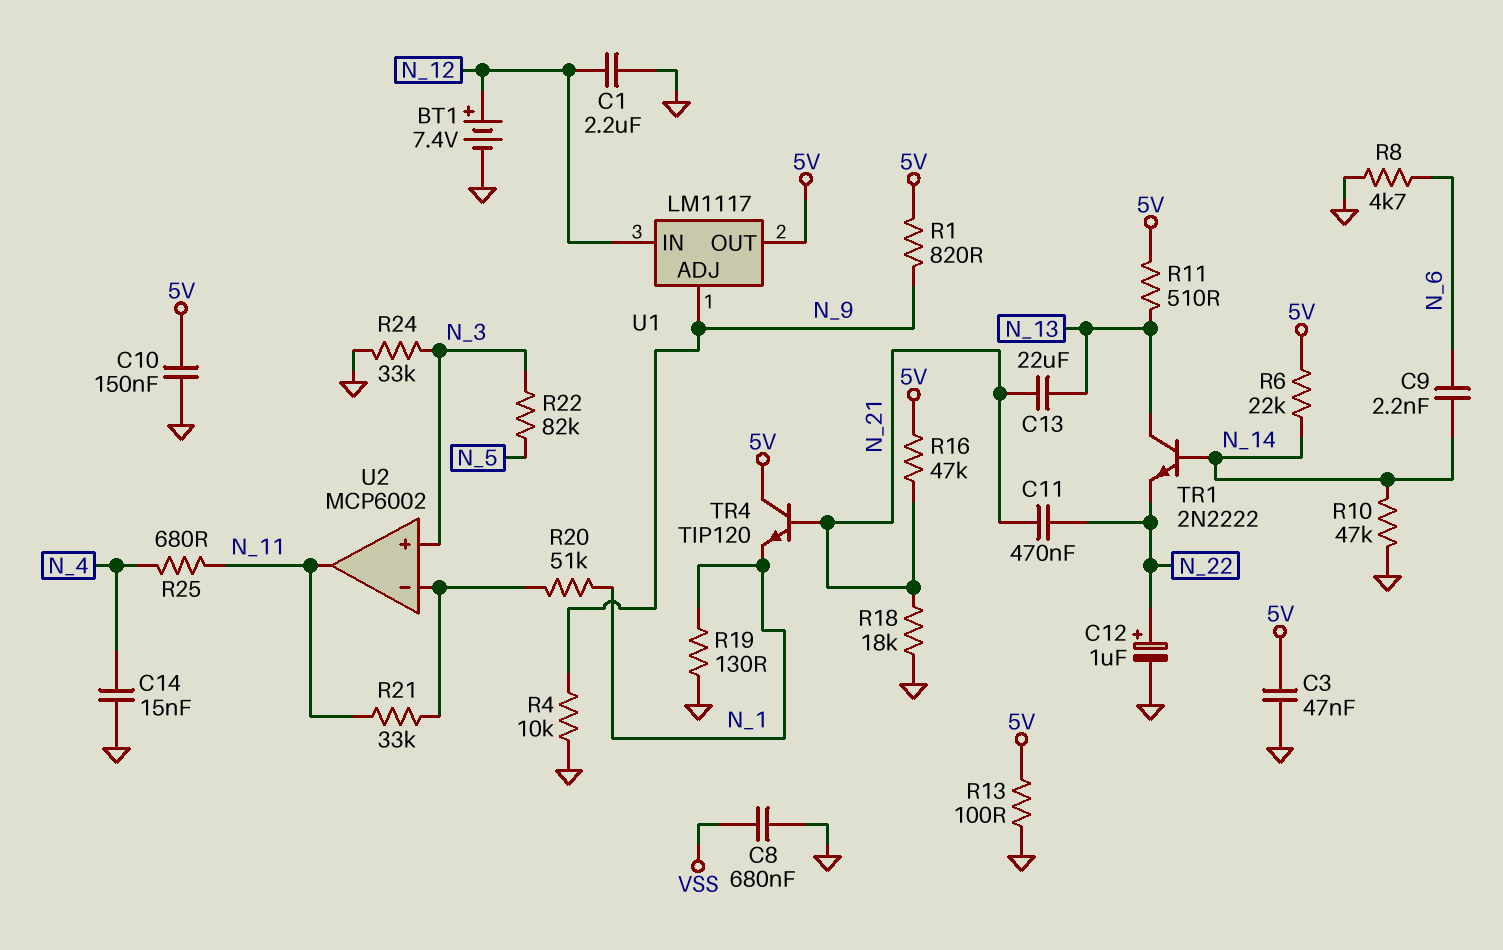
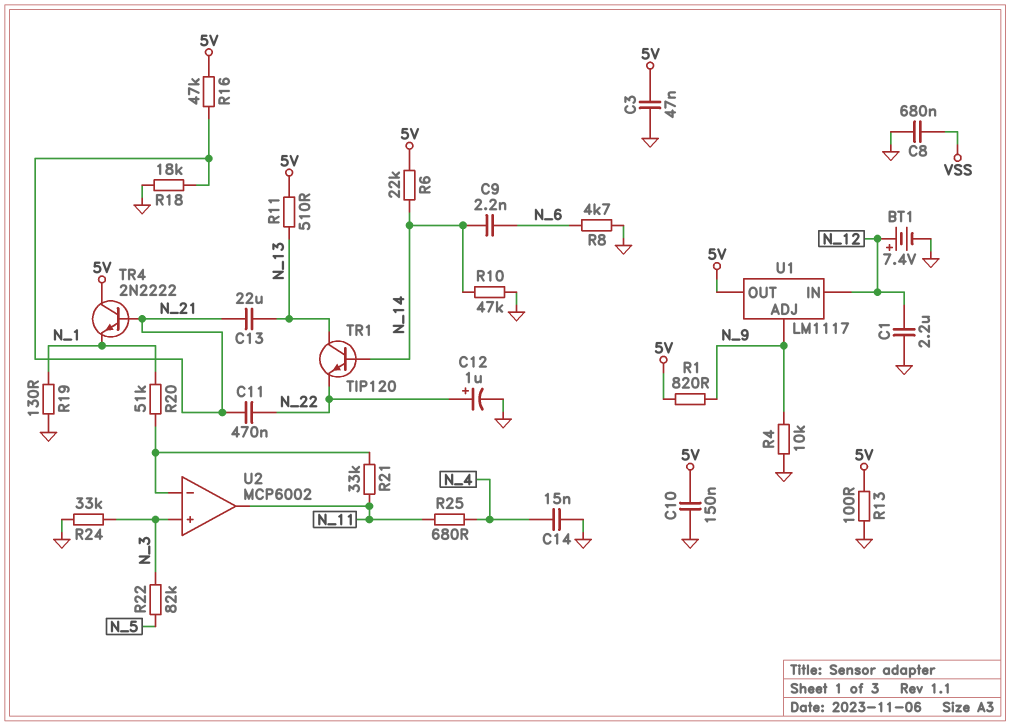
TR1: NPN 2N2222 (B N_14, C N_13, E N_22) -> NPN TIP120 (B N_14, C N_13, E N_22)
TR4: NPN TIP120 (B N_21, C 5V, E N_1) -> NPN 2N2222 (B N_21, C 5V, E N_1)

